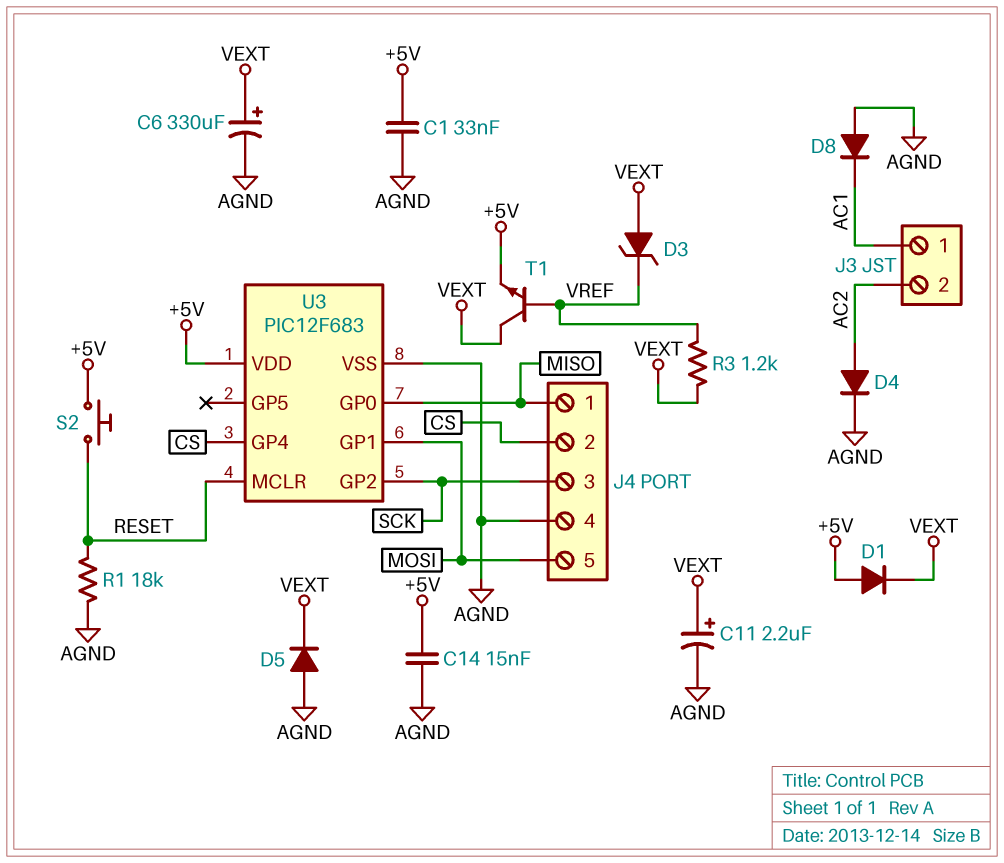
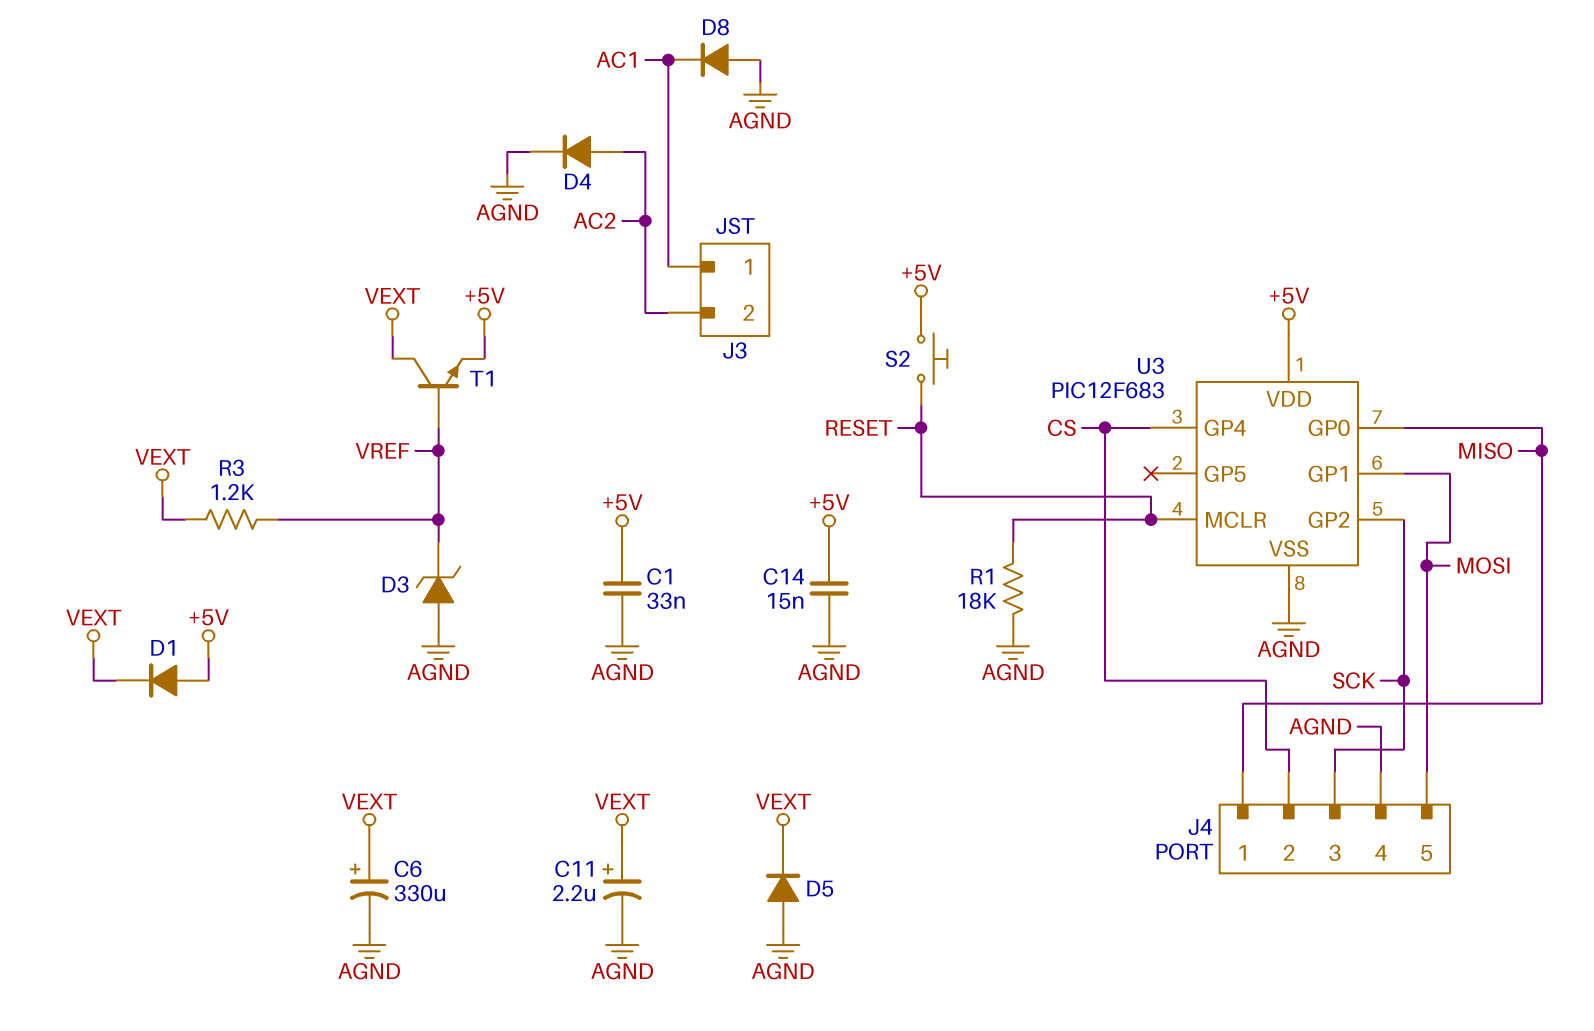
D3: zener (A VEXT, K VREF) -> zener (A AGND, K VREF)

